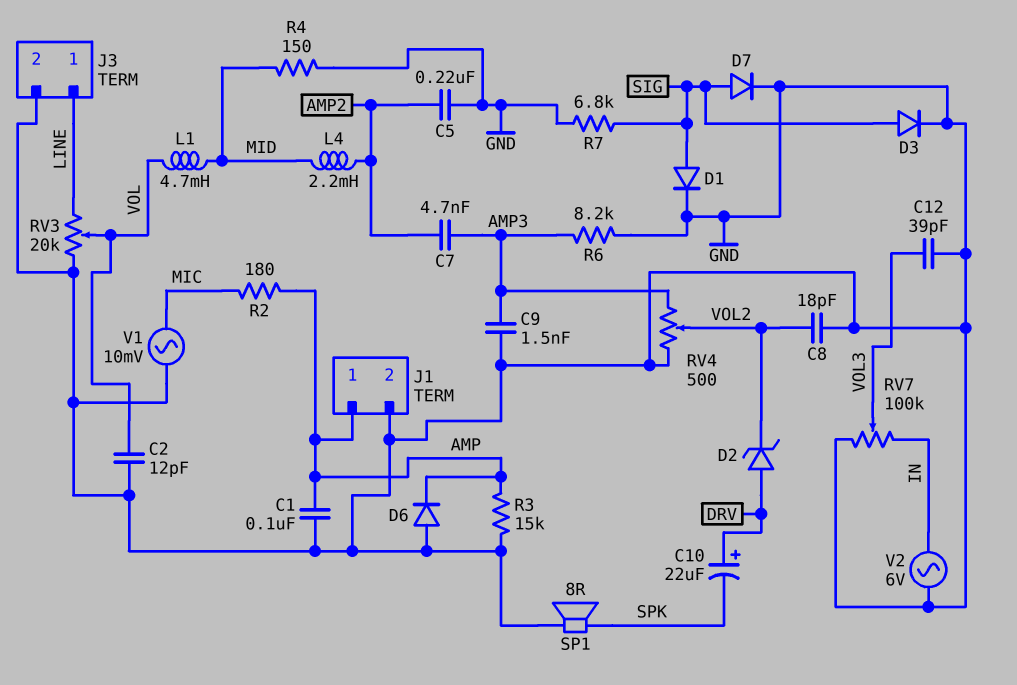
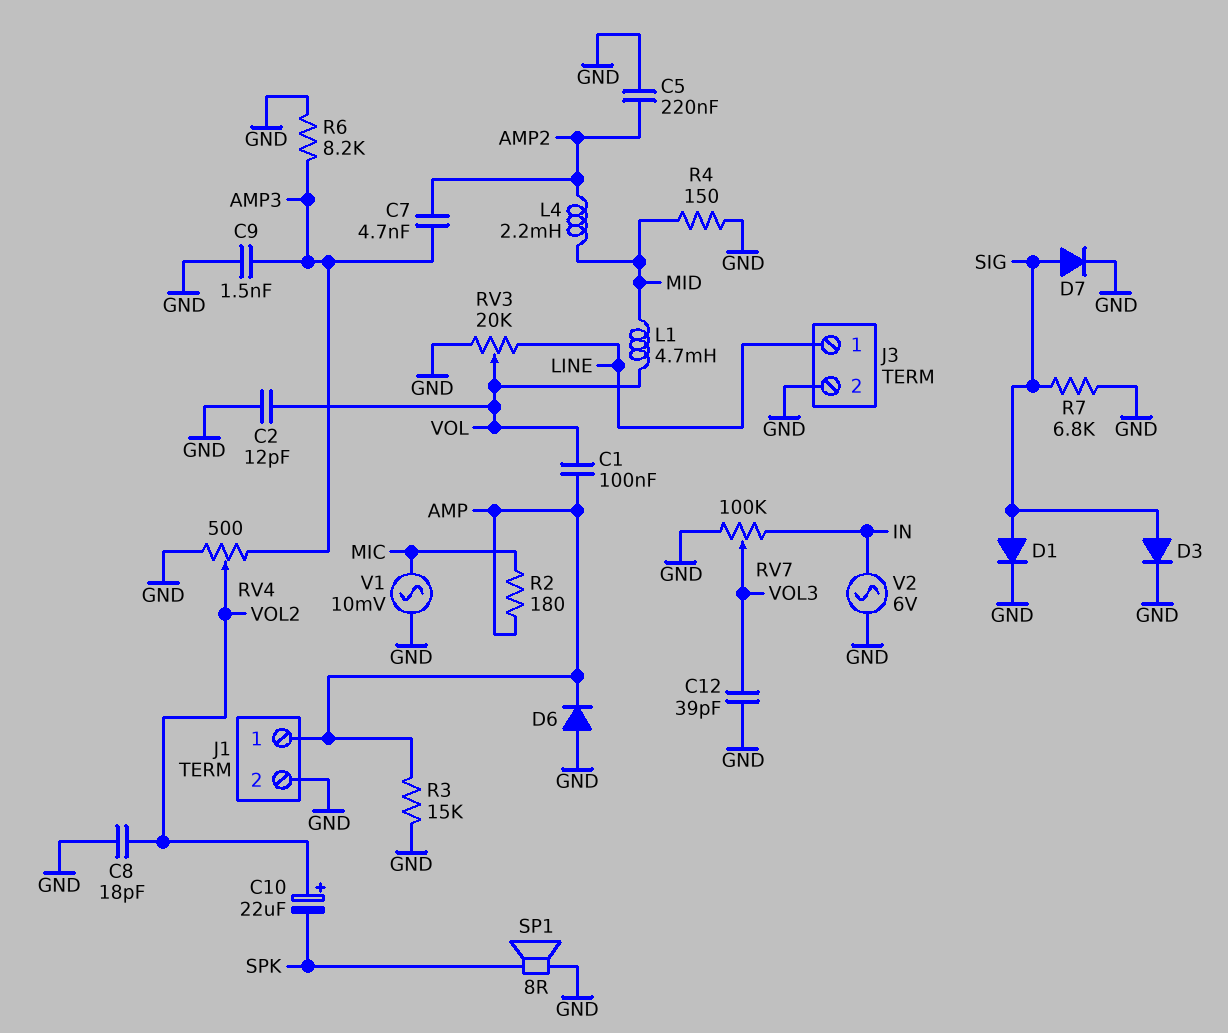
C1: 100nF (AMP, GND) -> 100nF (AMP, VOL)
C10: 22uF (plus DRV, minus SPK) -> 22uF (plus VOL2, minus SPK)
D2: zener (A DRV, K VOL2) -> none

